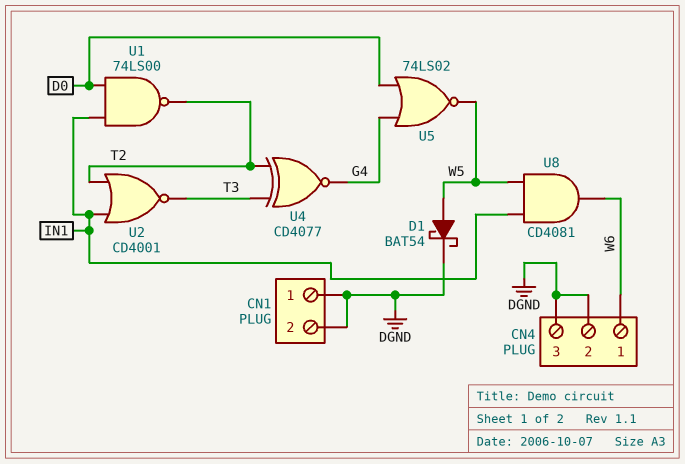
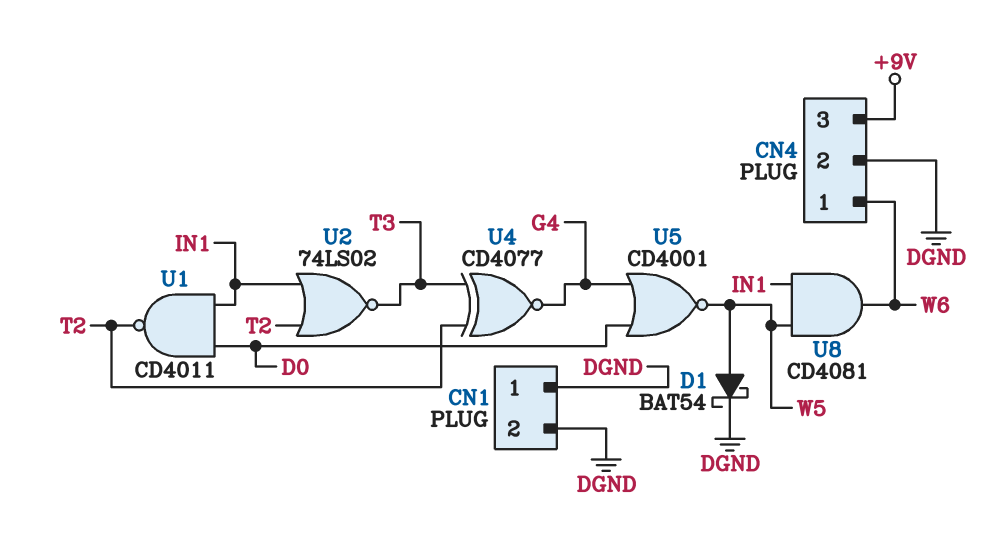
CN4 pin 3: DGND -> +9V
U1: NAND 74LS00 (in D0, in IN1, out T2) -> NAND CD4011 (in D0, in IN1, out T2)
U2: NOR CD4001 (in IN1, in T2, out T3) -> NOR 74LS02 (in IN1, in T2, out T3)
U5: NOR 74LS02 (in D0, in G4, out W5) -> NOR CD4001 (in D0, in G4, out W5)

